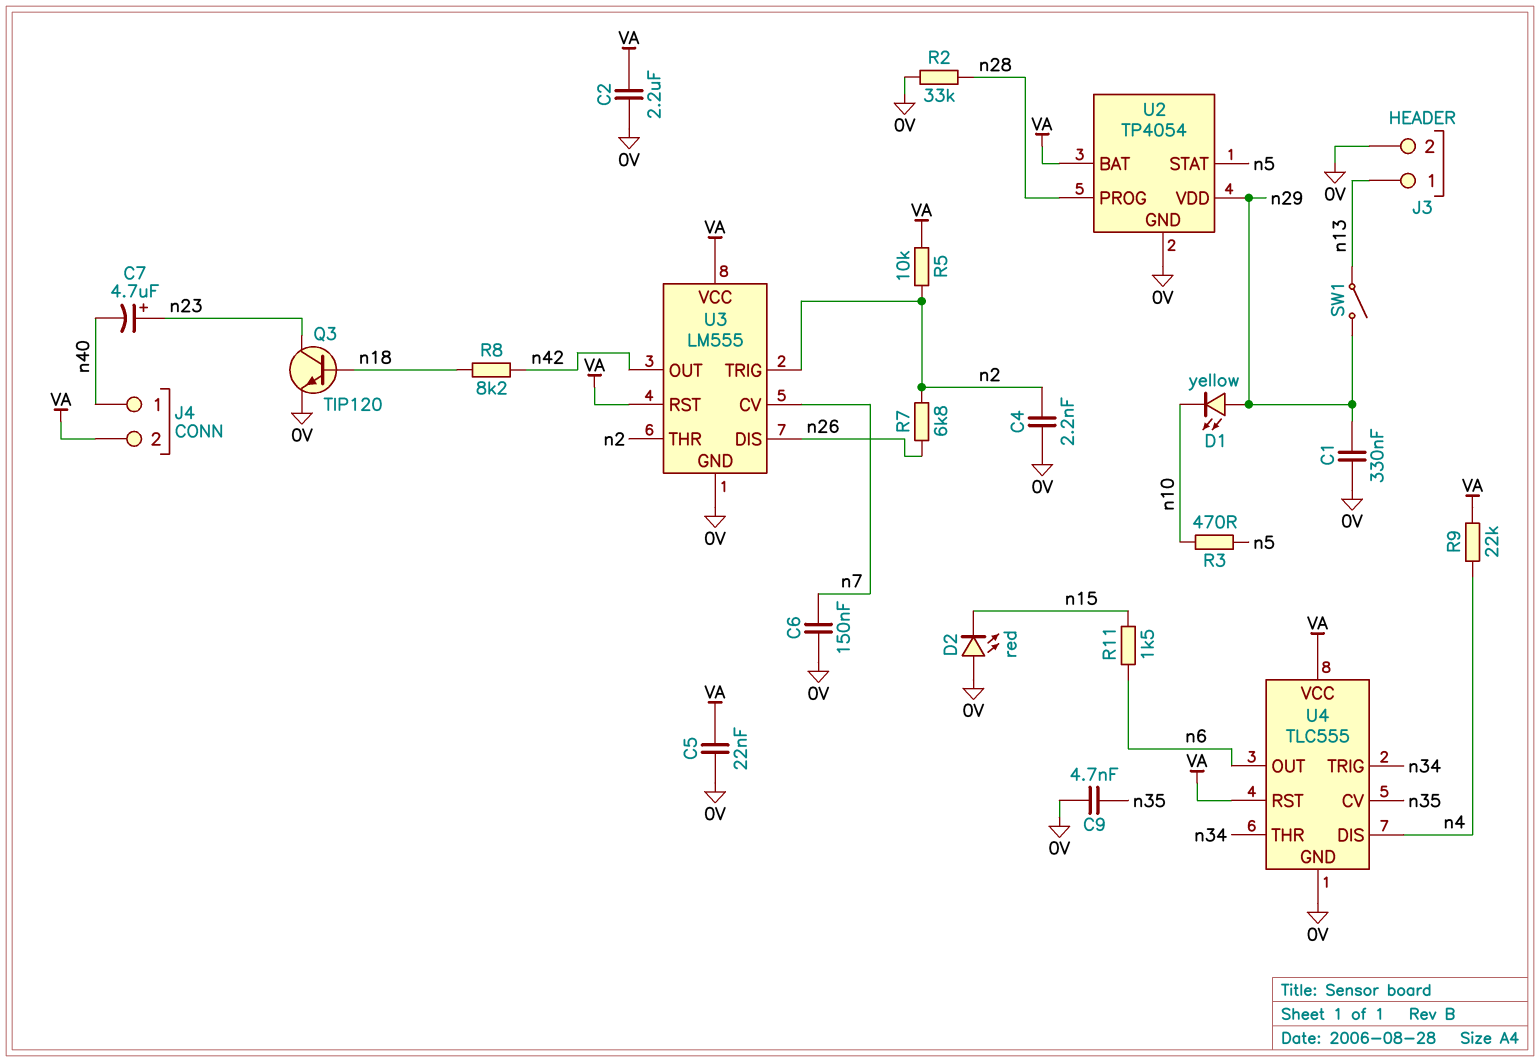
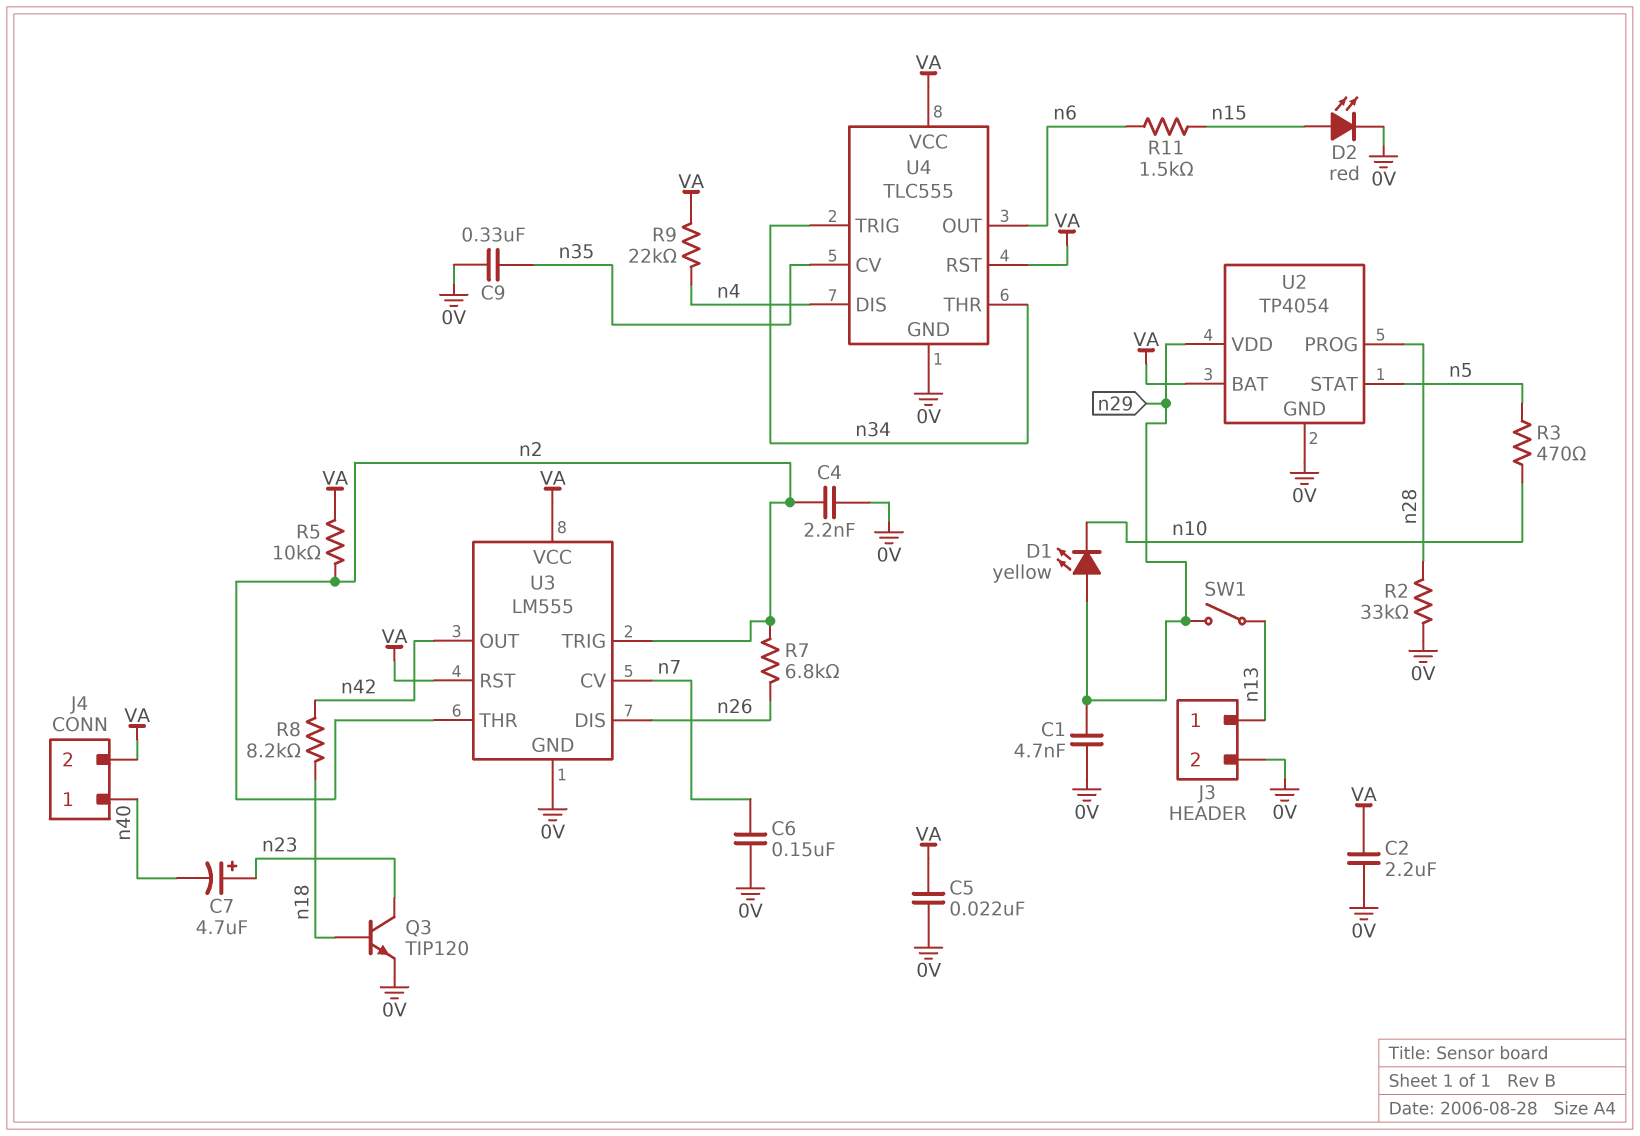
C1: 330nF (0V, n29) -> 4.7nF (0V, n29)
C9: 4.7nF (0V, n35) -> 330nF (0V, n35)
D2: LED red (A 0V, K n15) -> LED red (A n15, K 0V)

